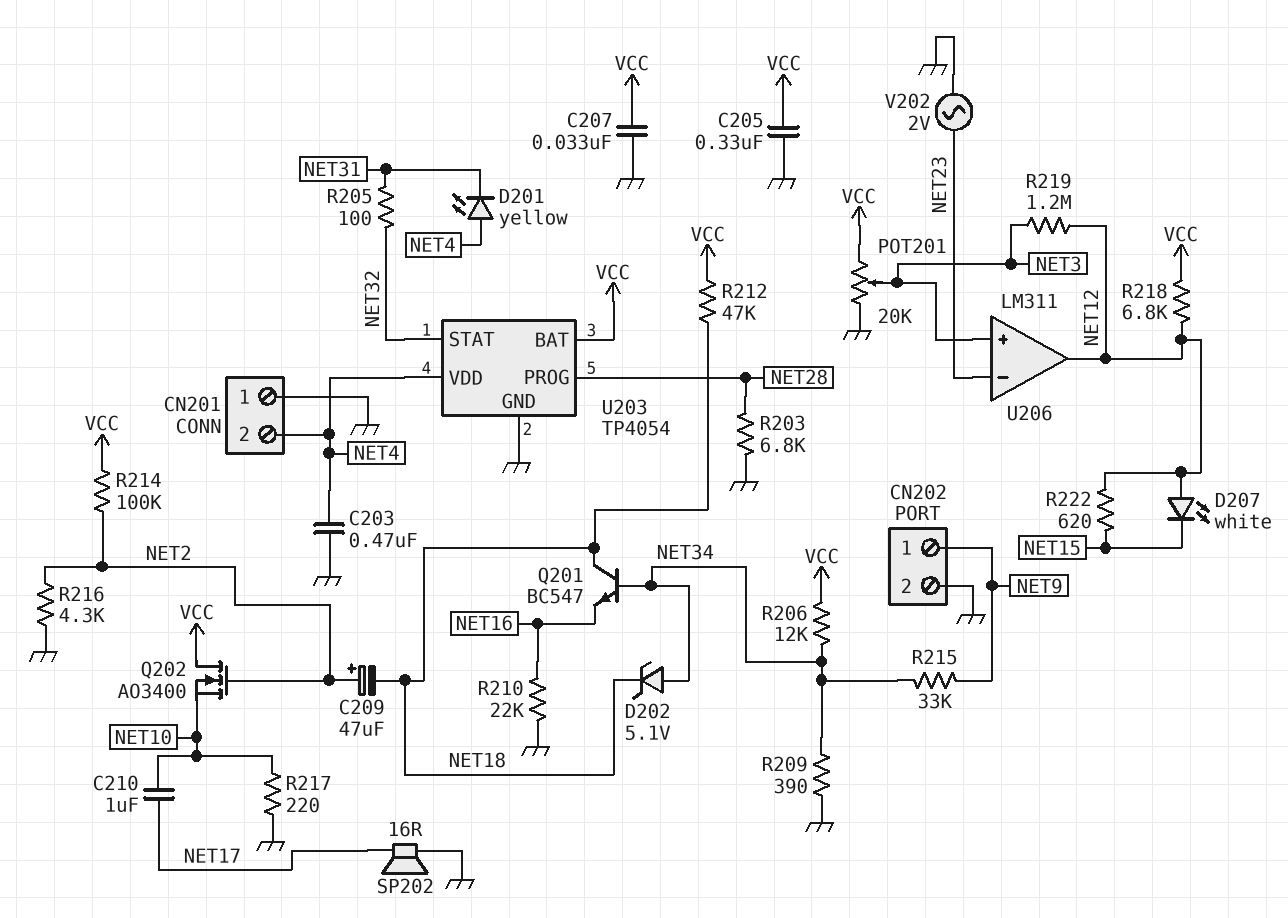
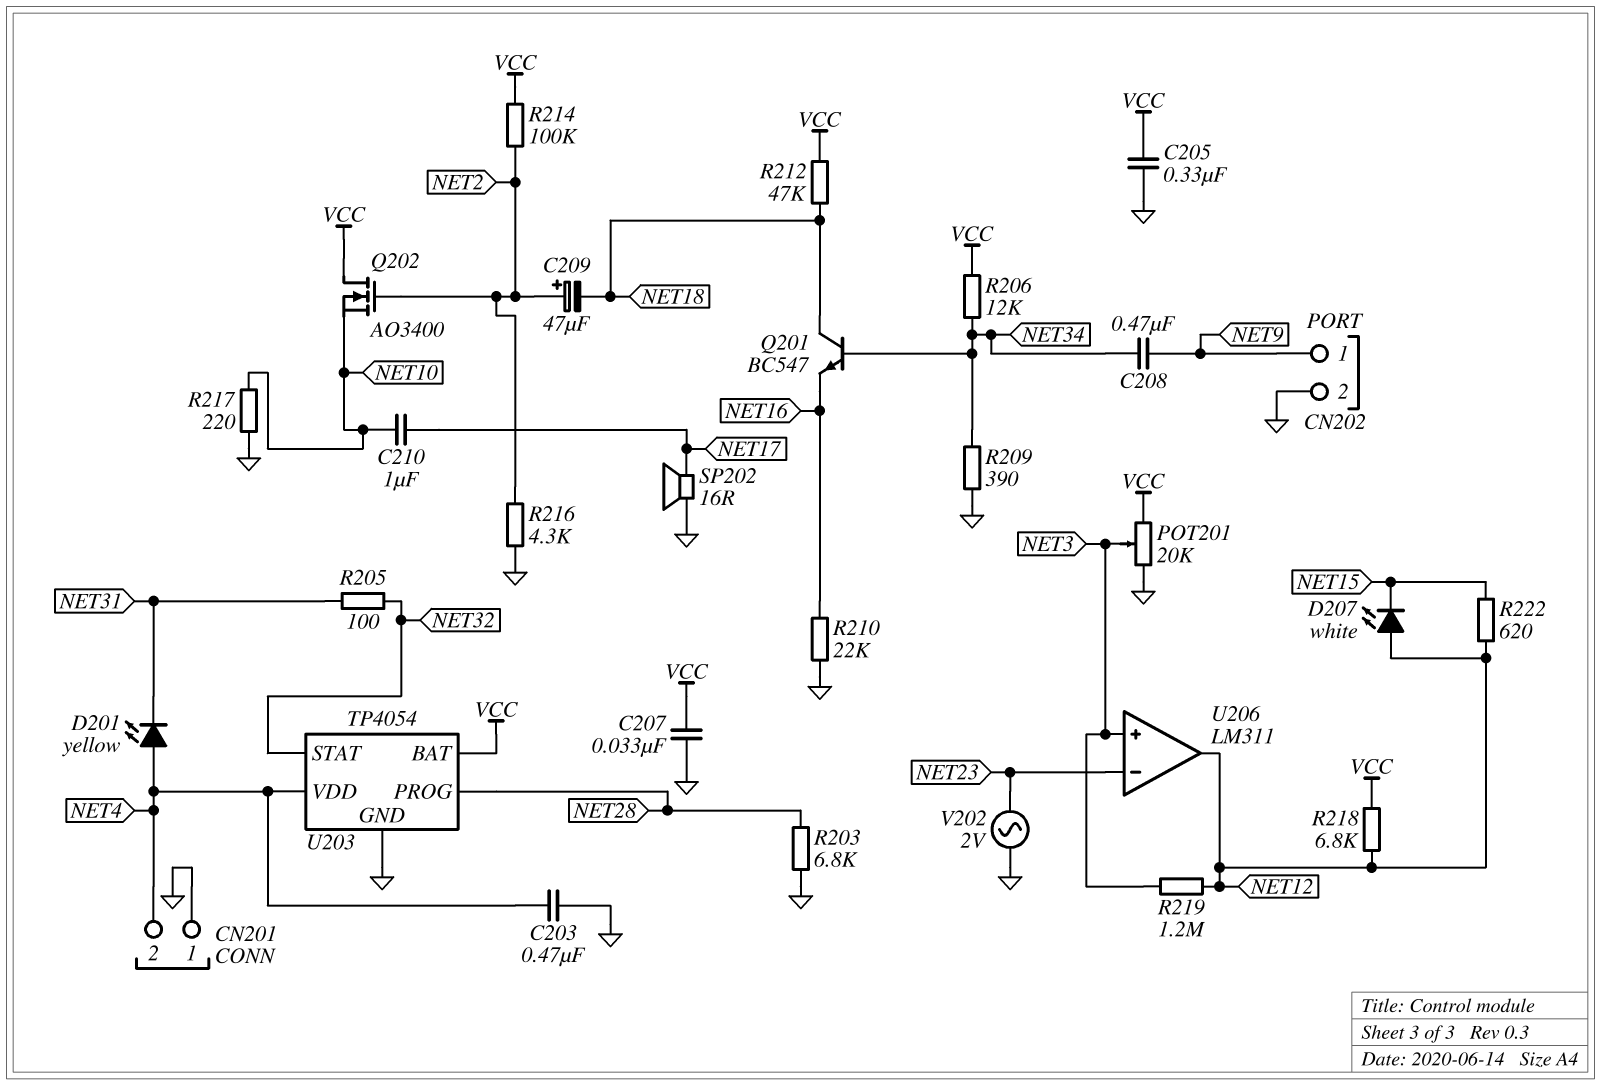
C208: none -> 470nF (NET9, NET34)
D202: zener 5.1V (A NET34, K NET18) -> none
R215: 33k (NET9, NET34) -> none

